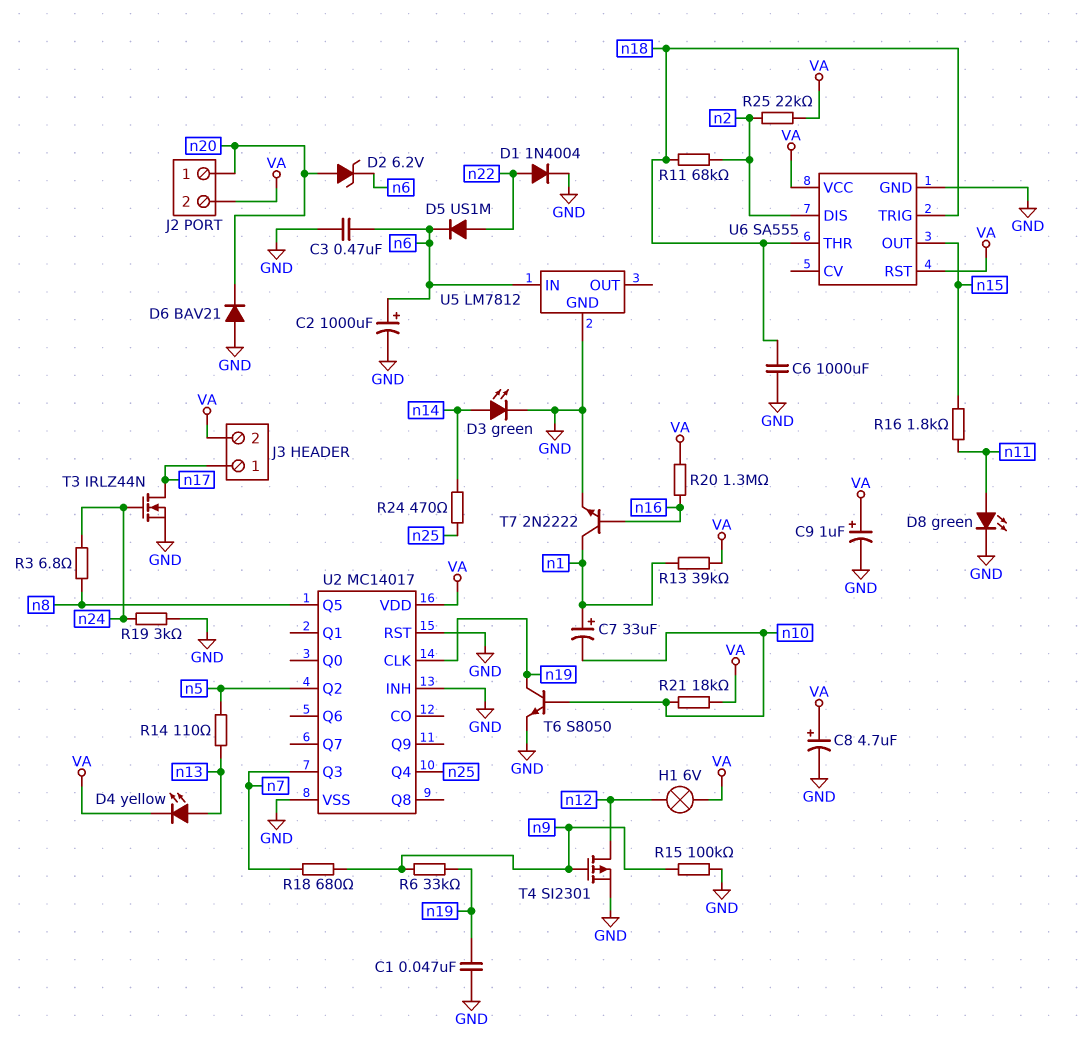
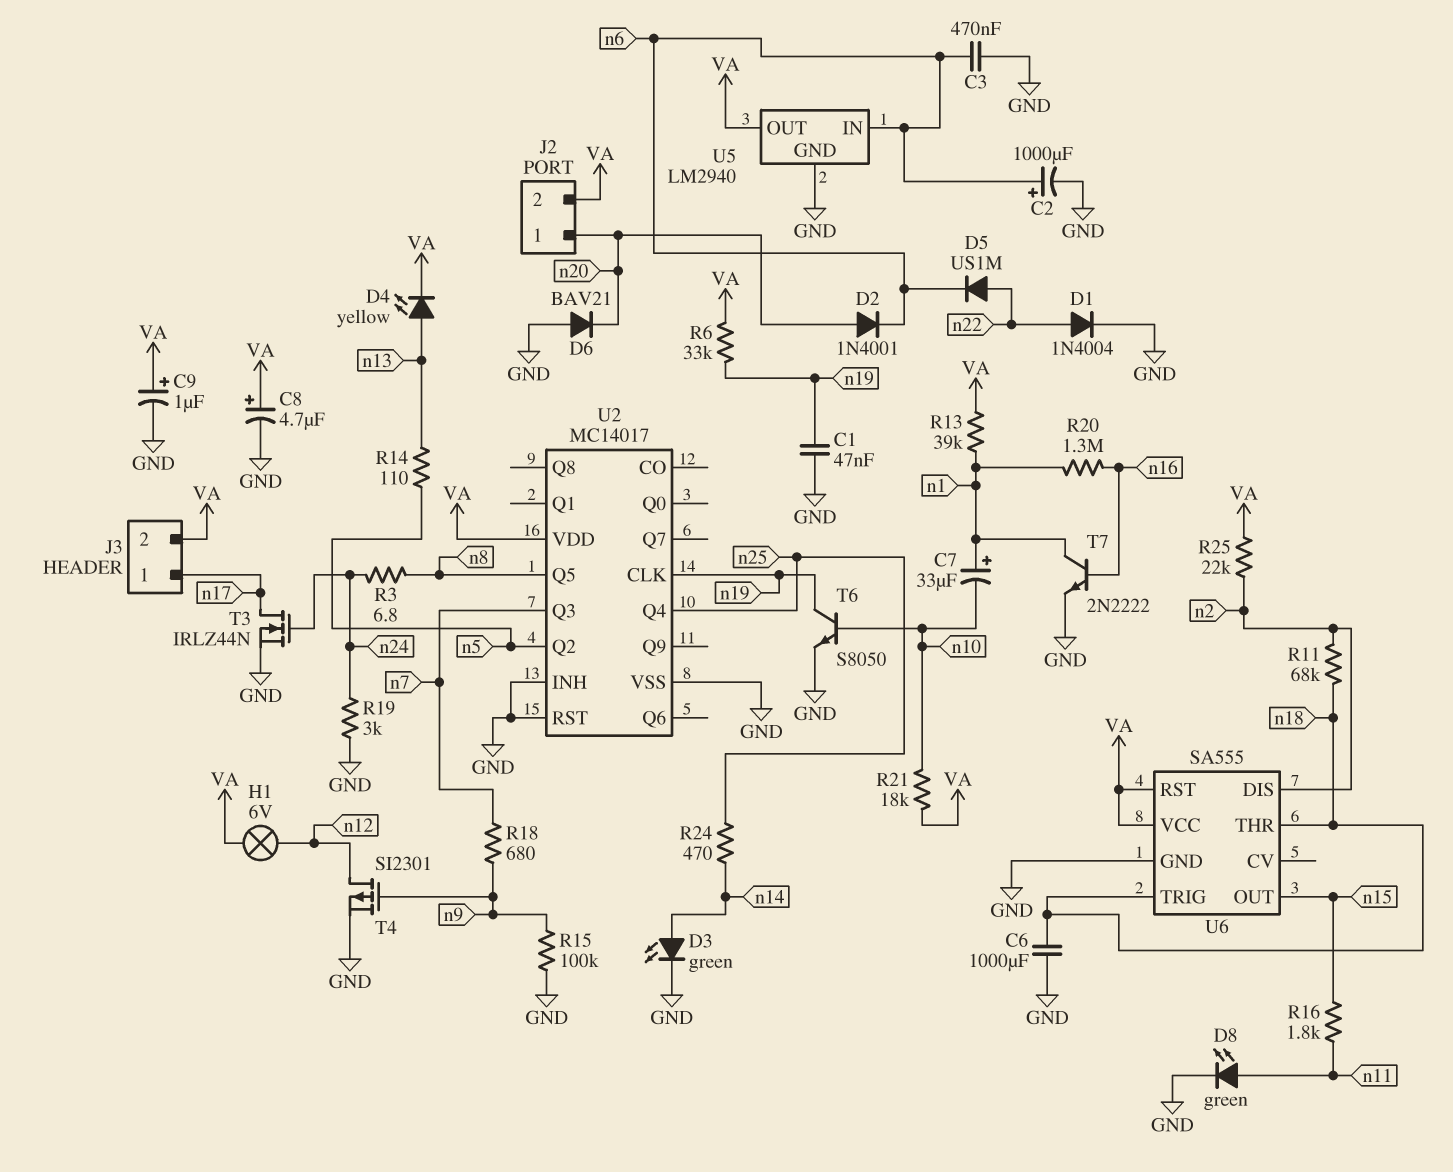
D2: zener 6.2V (A n20, K n6) -> diode 1N4001 (A n20, K n6)
R6: 33k (n9, n19) -> 33k (VA, n19)
R20: 1.3M (VA, n16) -> 1.3M (n1, n16)
U5: LM7812 -> LM2940
U5 pin OUT: none -> VA

